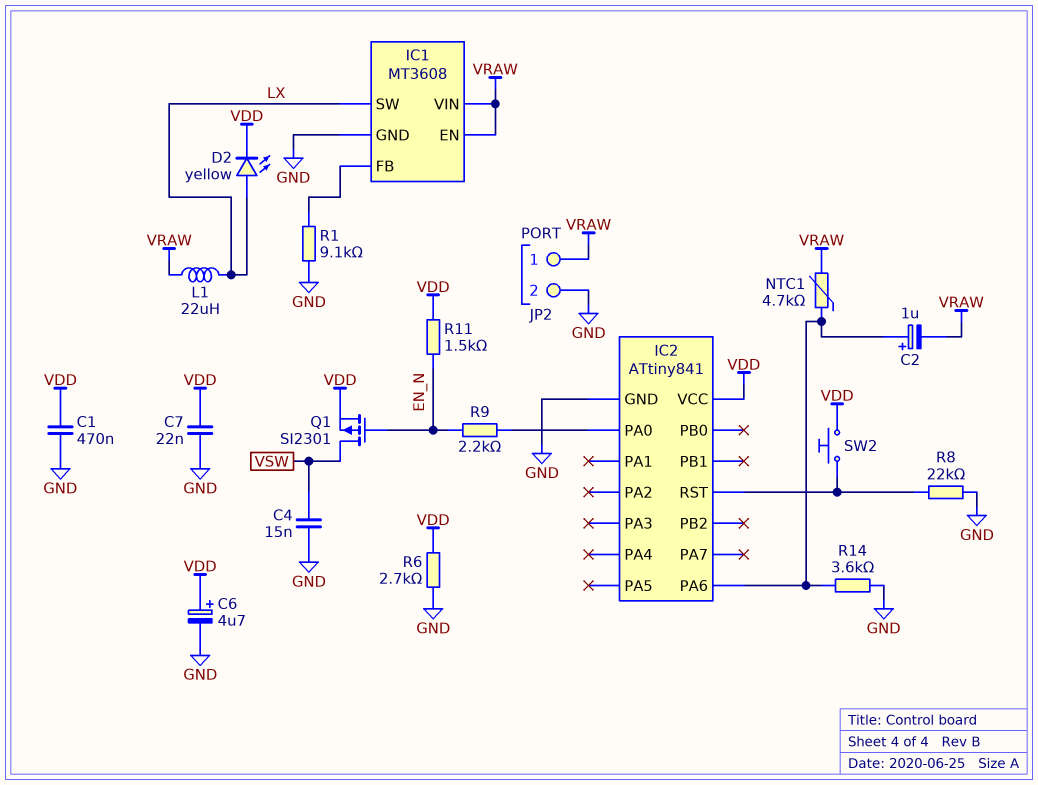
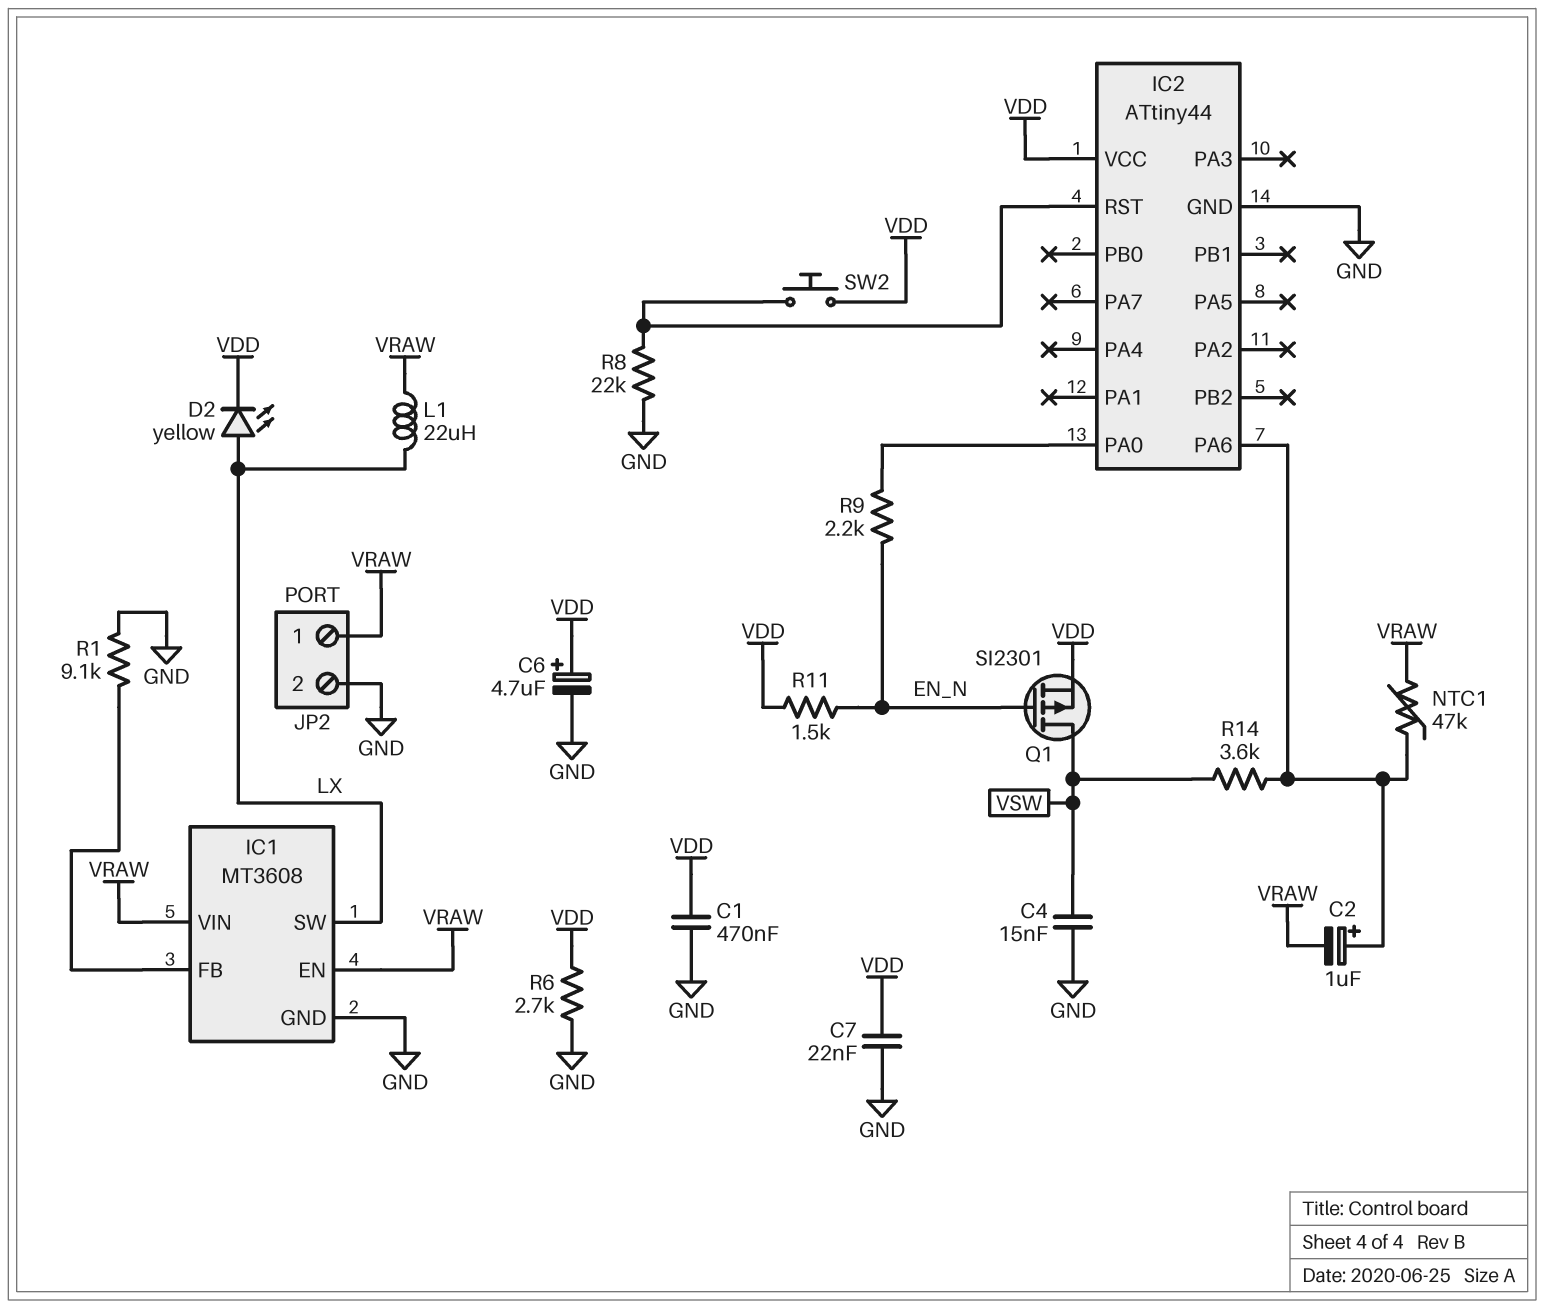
IC2: ATtiny841 -> ATtiny44
NTC1: 4.7k (IC2/PA6, VRAW) -> 47k (IC2/PA6, VRAW)
R14: 3.6k (GND, IC2/PA6) -> 3.6k (IC2/PA6, VSW)

